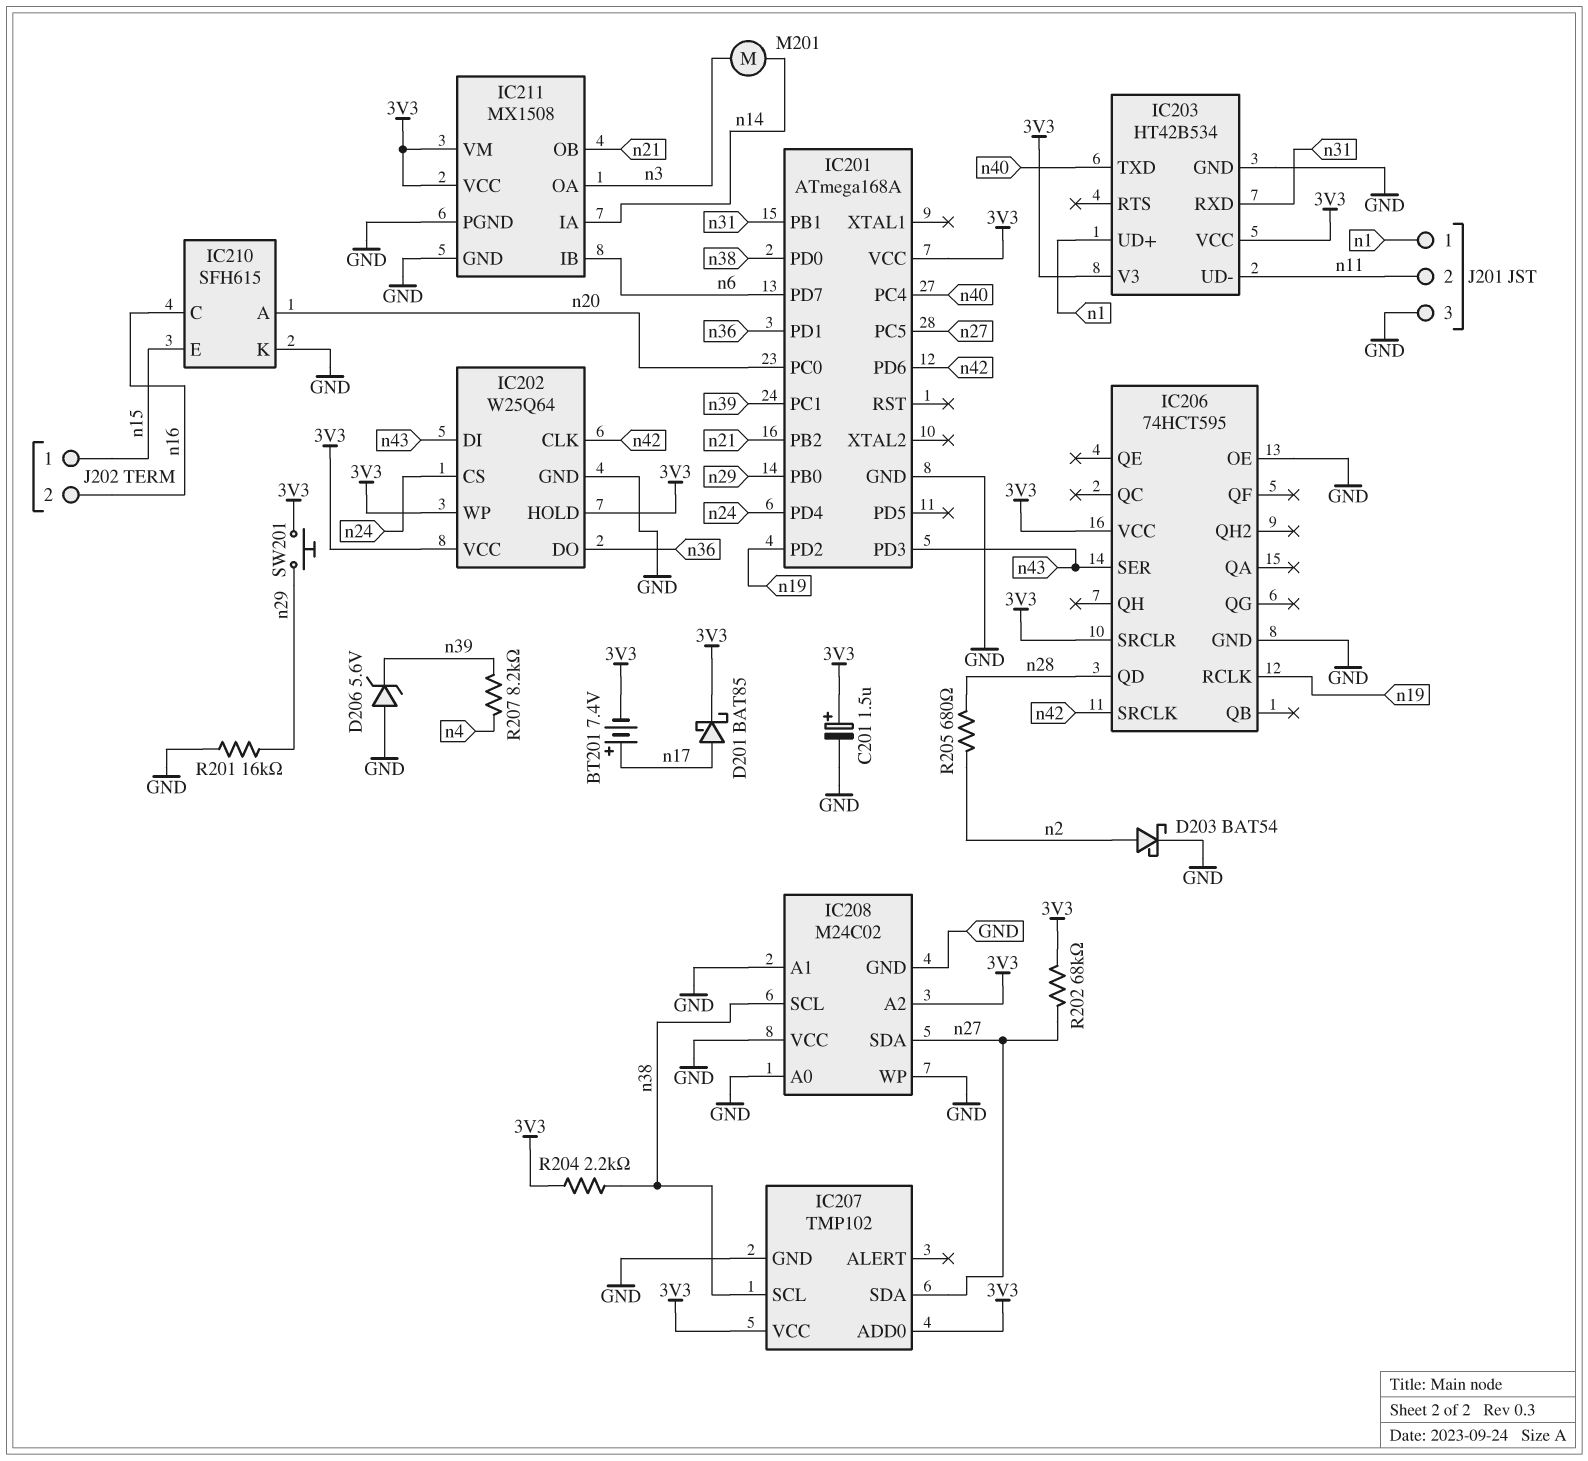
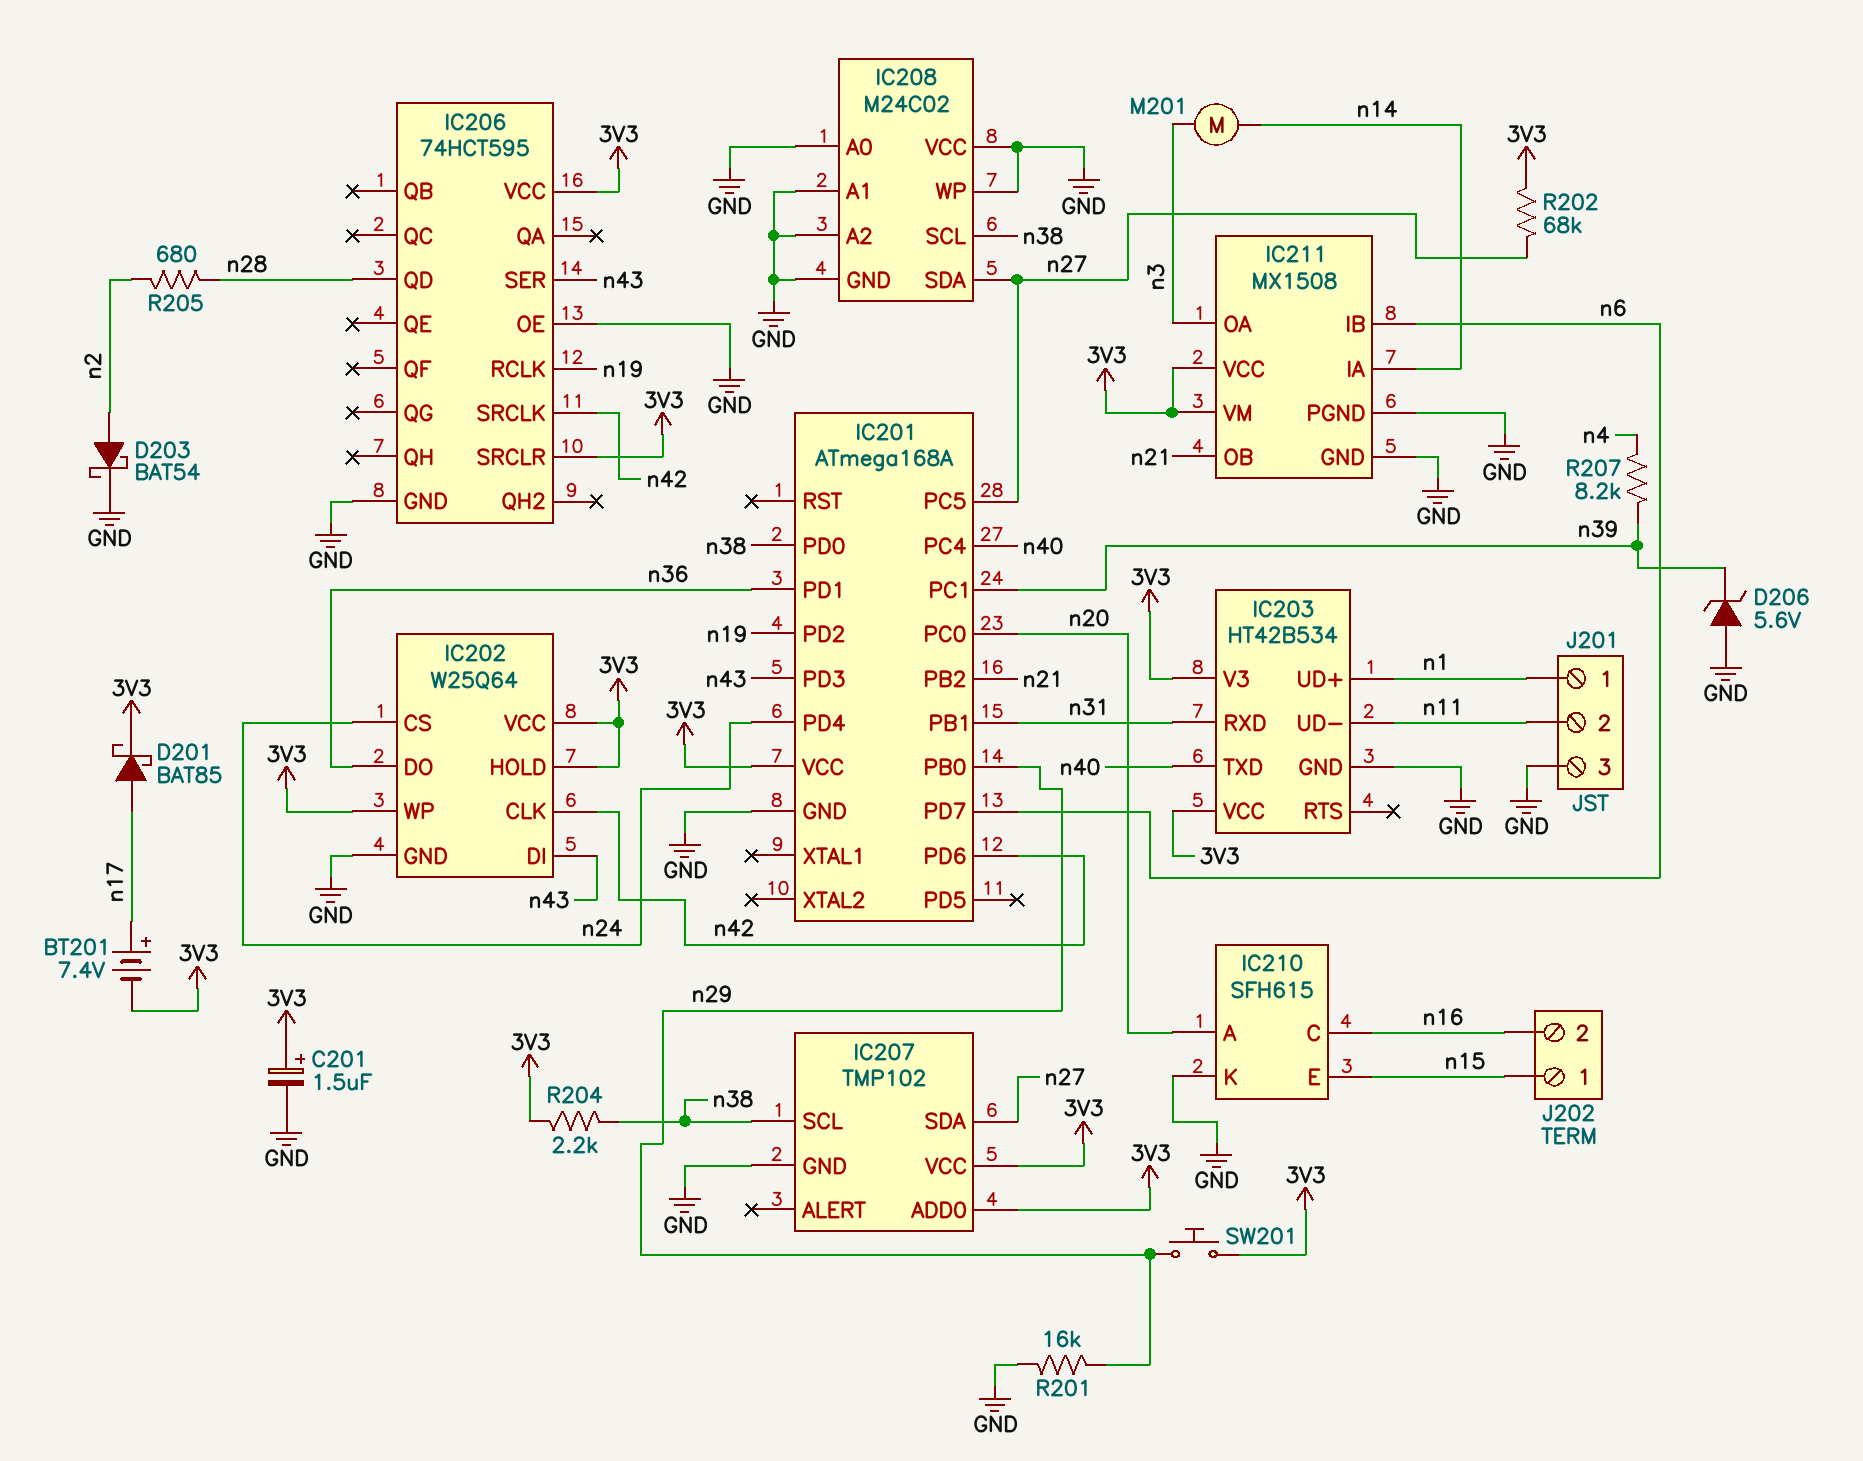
IC208 pin A2: 3V3 -> GND

